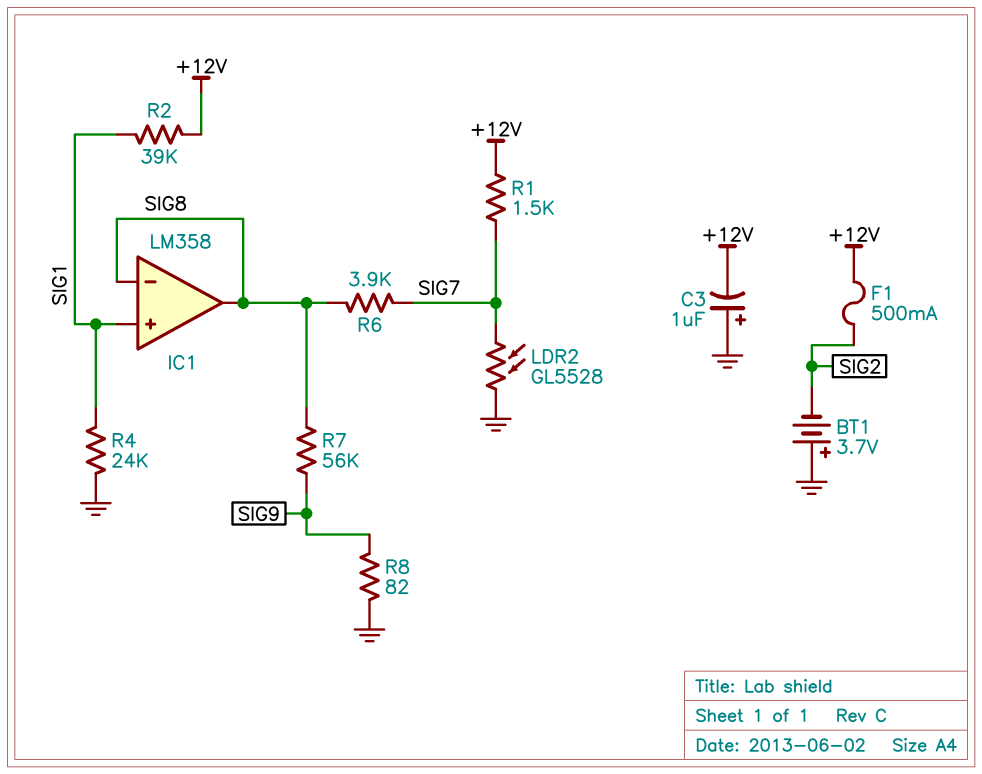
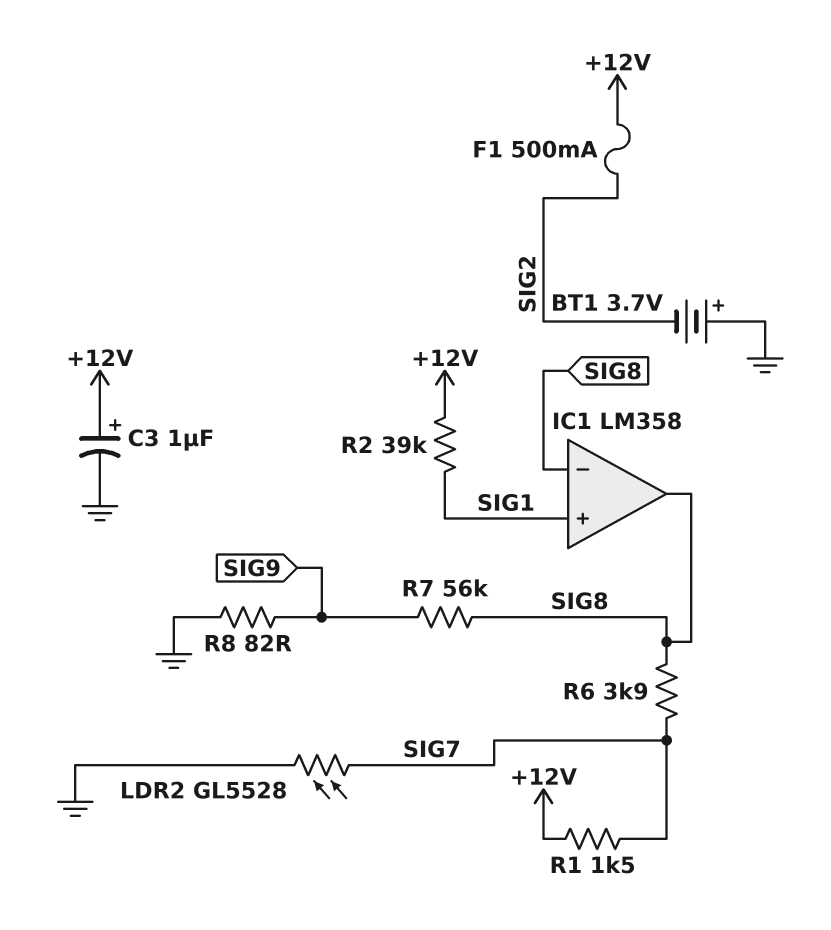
C3: 1uF (plus GND, minus +12V) -> 1uF (plus +12V, minus GND)
R4: 24k (GND, SIG1) -> none

